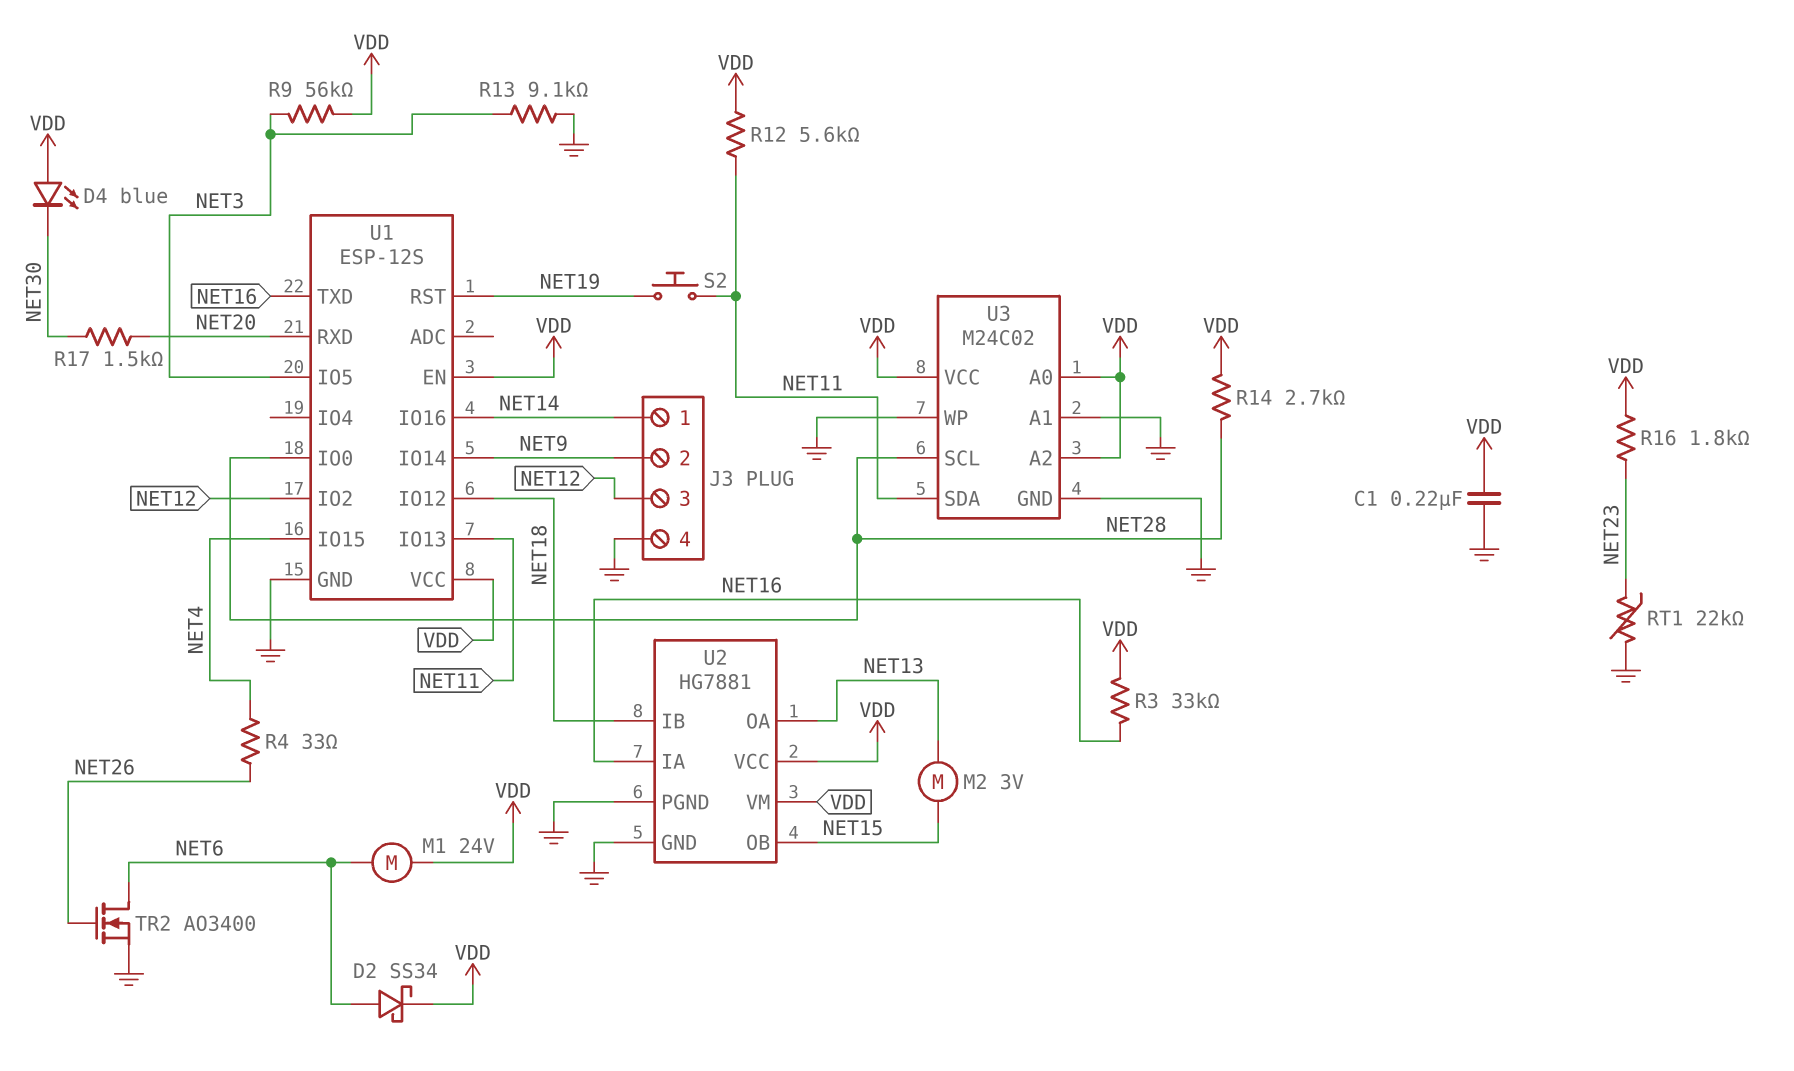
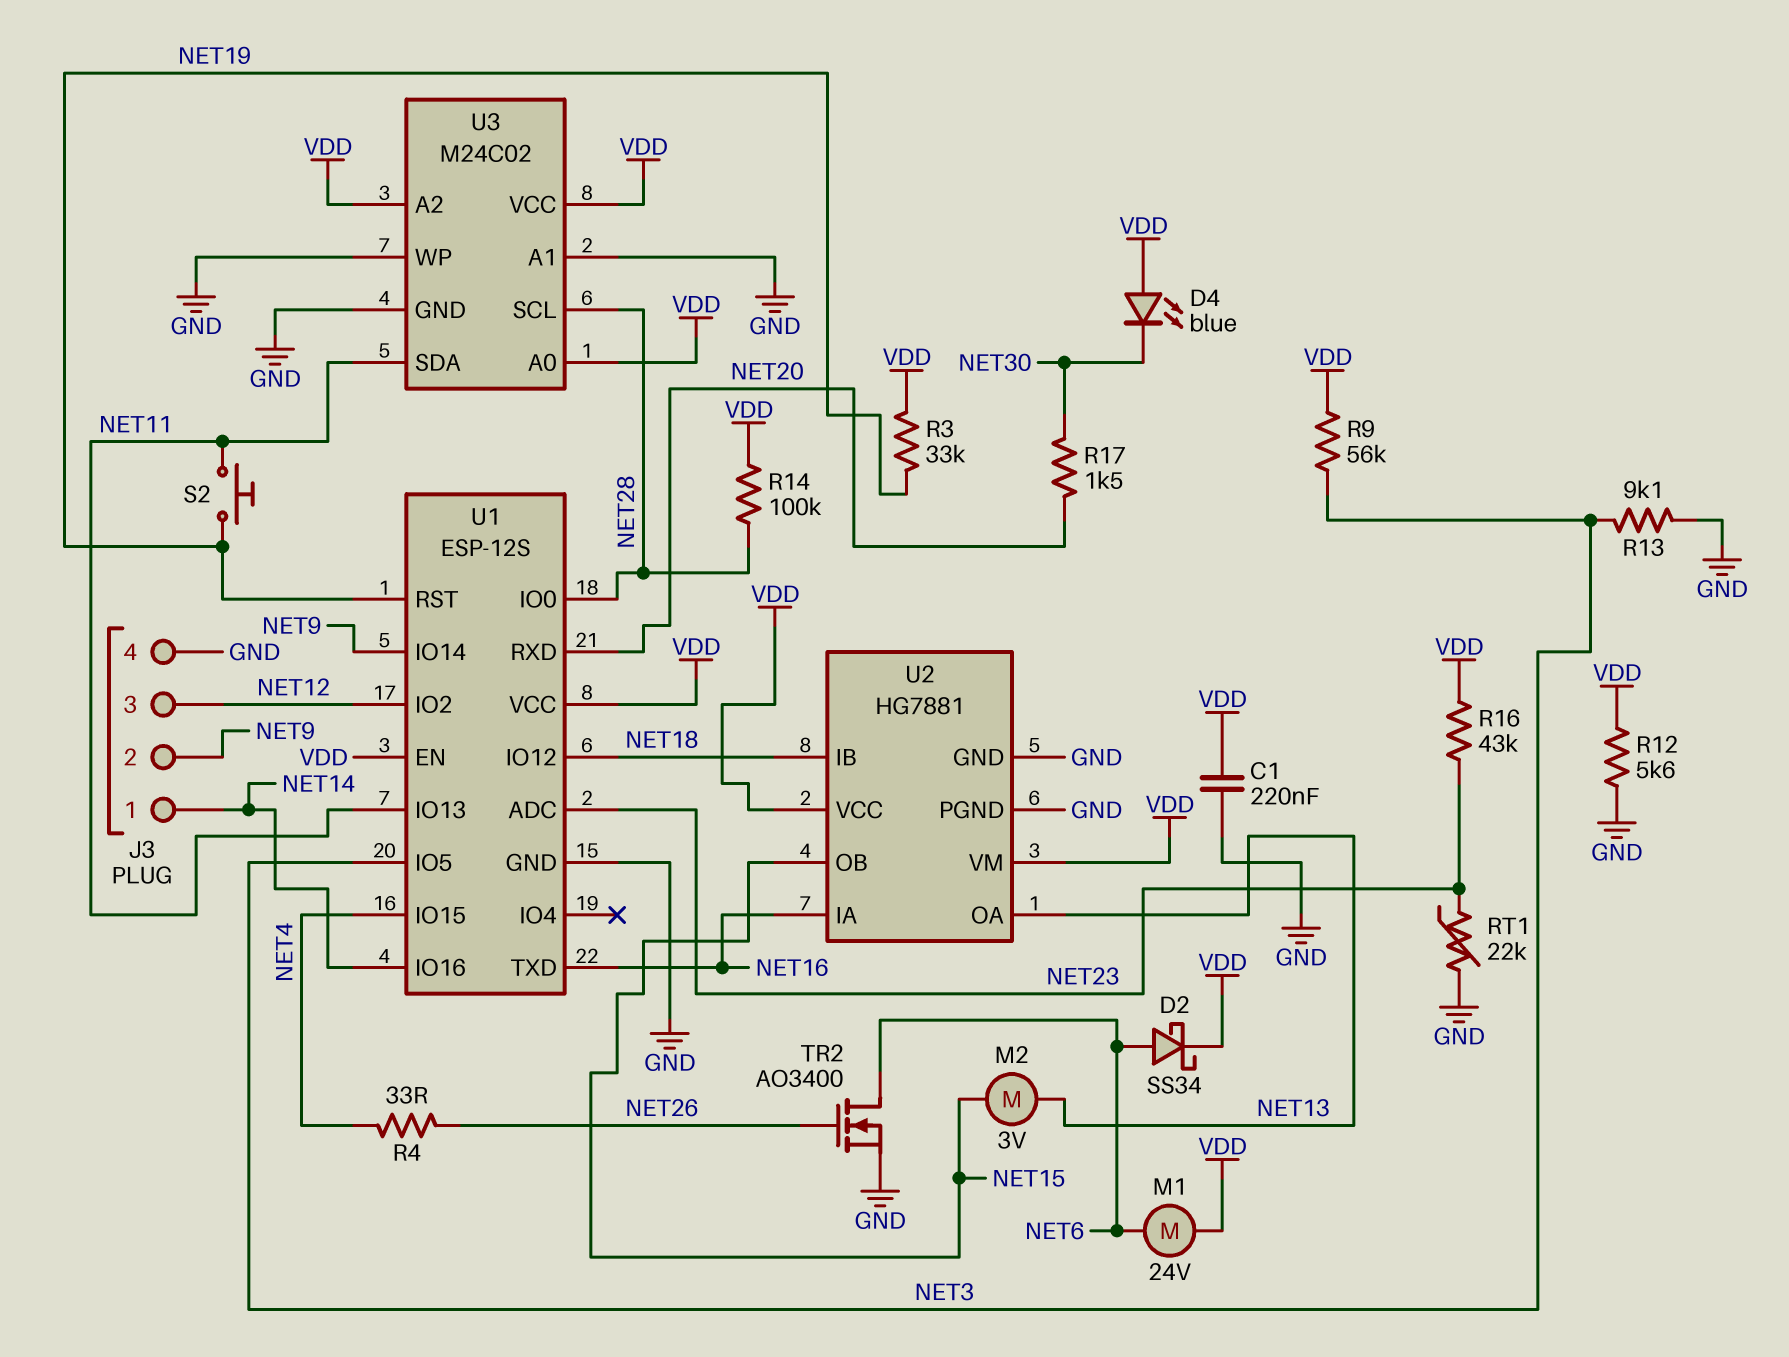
R3: 33k (NET16, VDD) -> 33k (NET19, VDD)
R12: 5.6k (NET11, VDD) -> 5.6k (GND, VDD)
R14: 2.7k (NET28, VDD) -> 100k (NET28, VDD)
R16: 1.8k (NET23, VDD) -> 43k (NET23, VDD)
U1 pin ADC: none -> NET23

